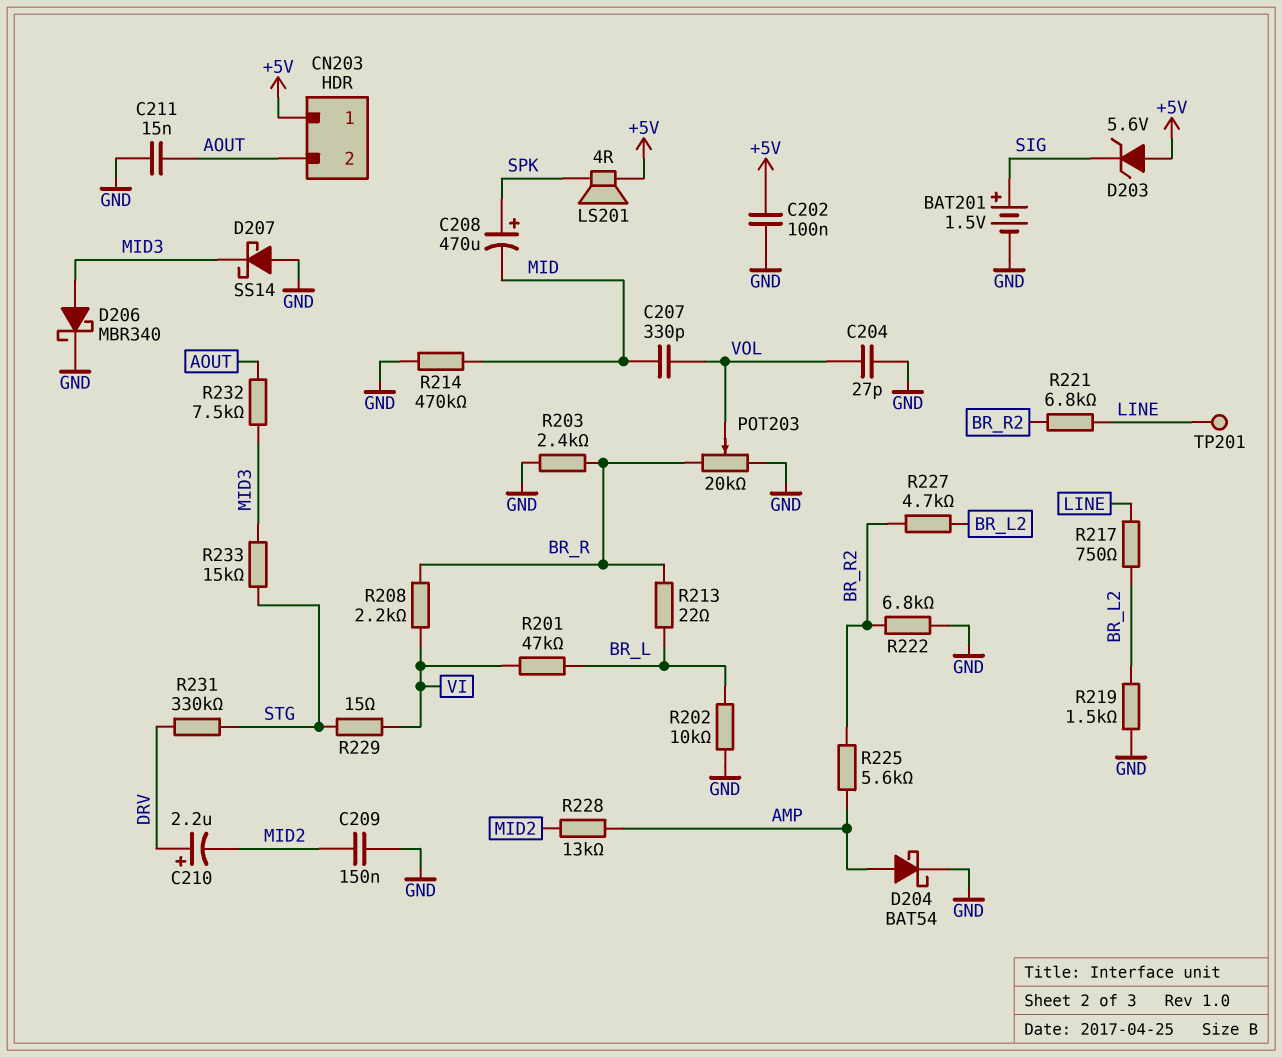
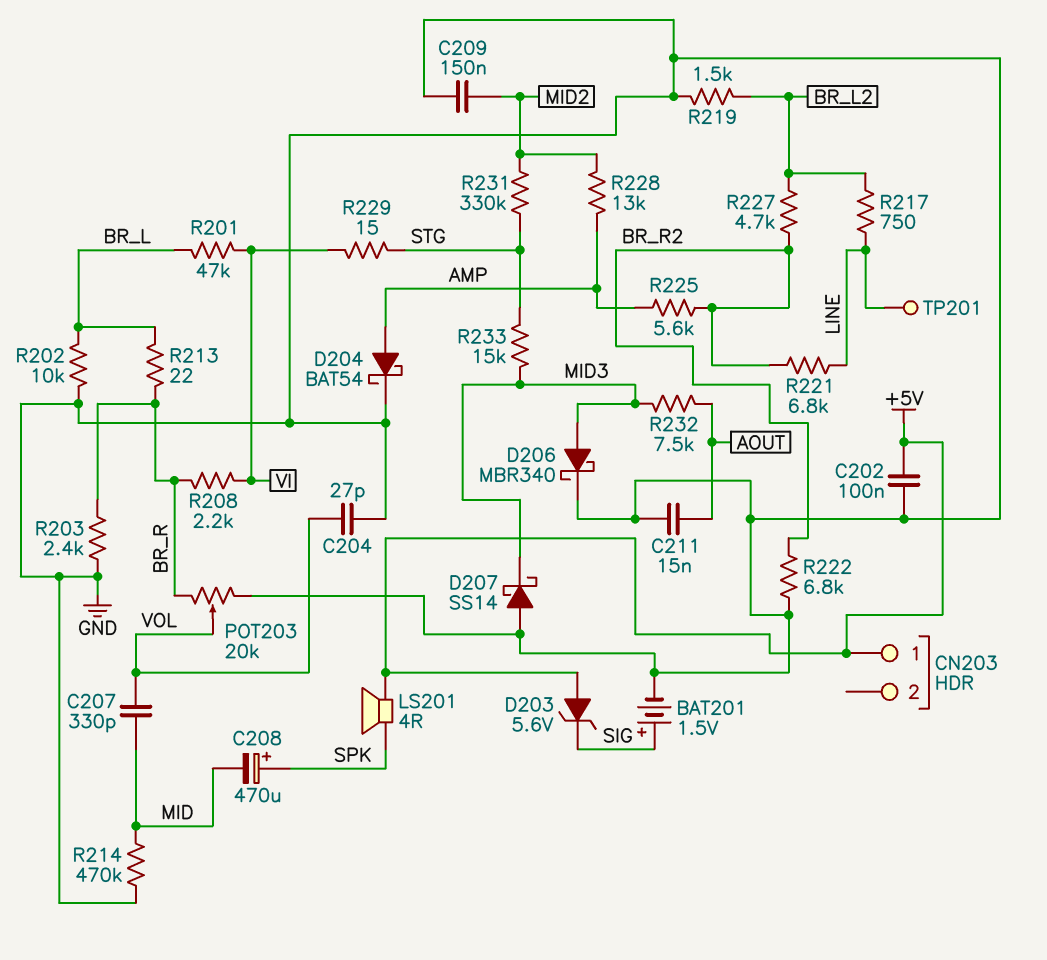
C210: 2.2uF (plus DRV, minus MID2) -> none
CN203 pin 2: AOUT -> none
R231: 330k (DRV, STG) -> 330k (MID2, STG)

